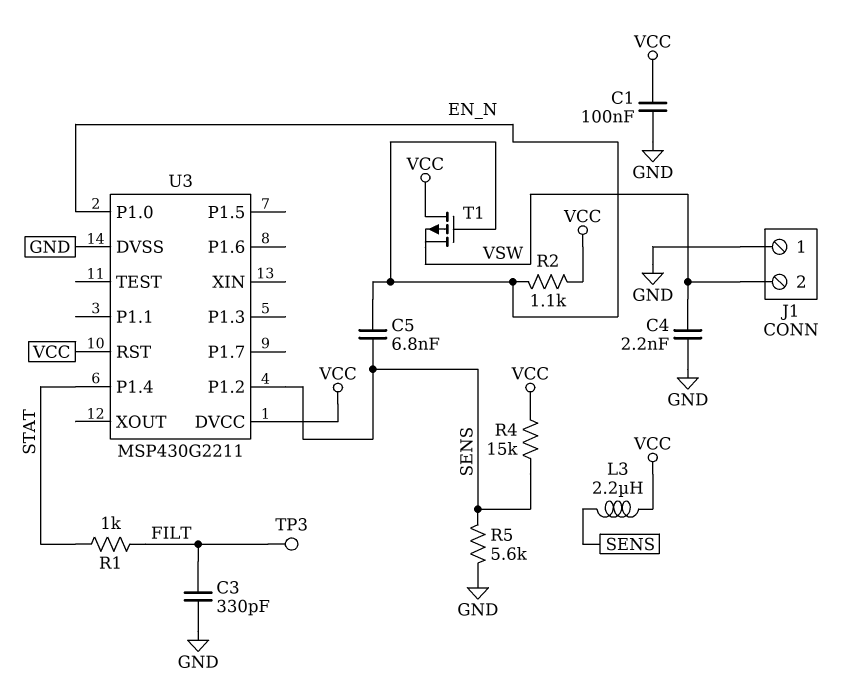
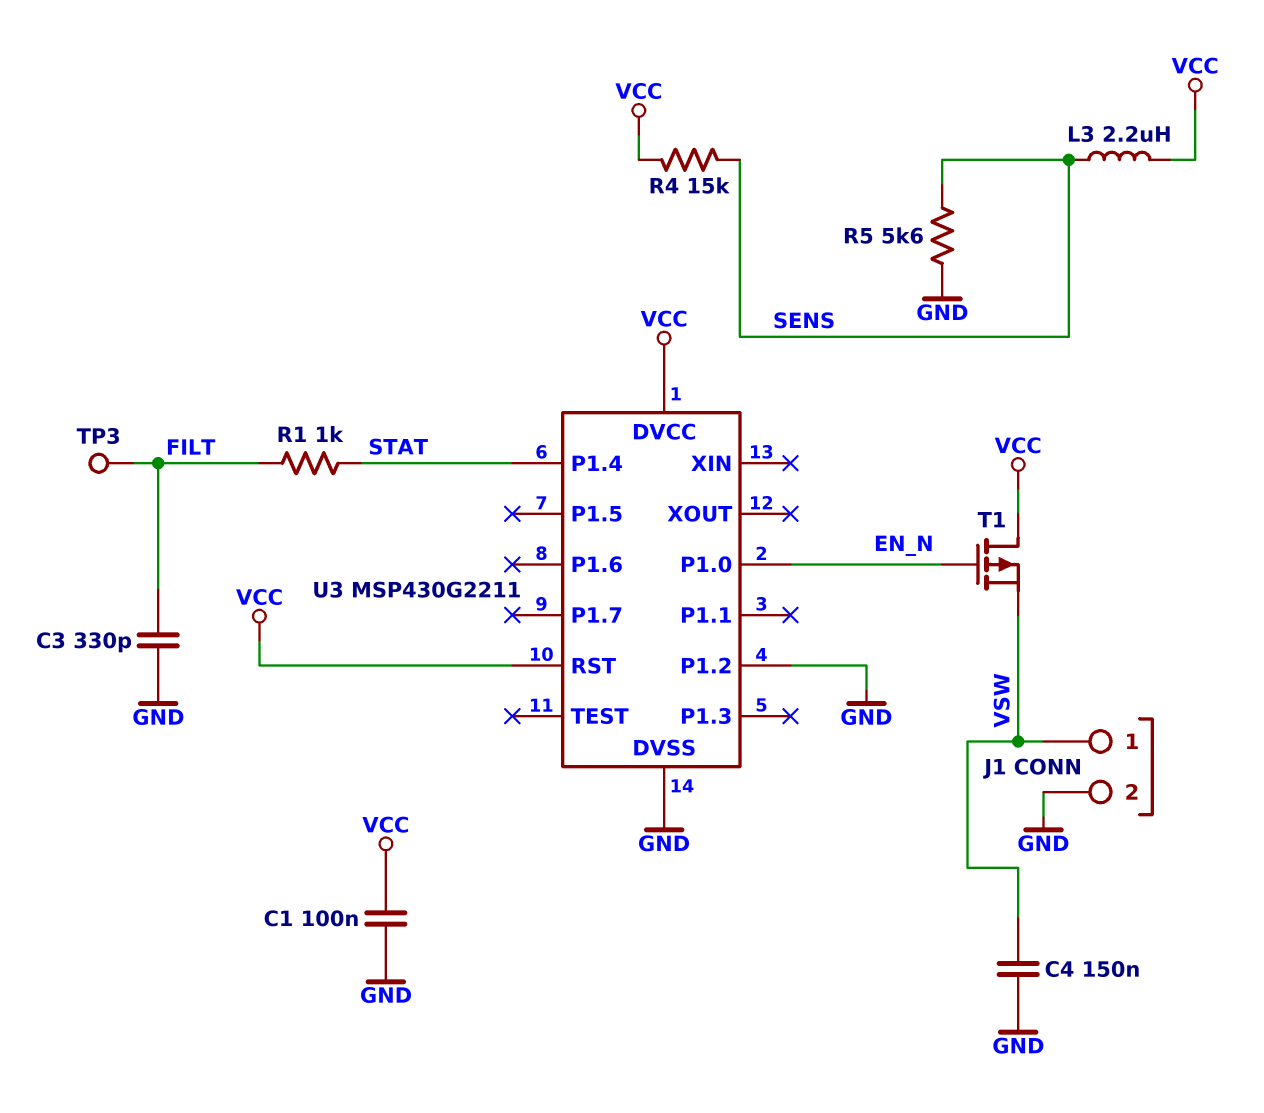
C4: 2.2nF (GND, VSW) -> 150nF (GND, VSW)
C5: 6.8nF (EN_N, SENS) -> none
J1 pin 1: GND -> VSW
J1 pin 2: VSW -> GND
R2: 1.1k (EN_N, VCC) -> none
U3 pin P1.2: SENS -> GND

